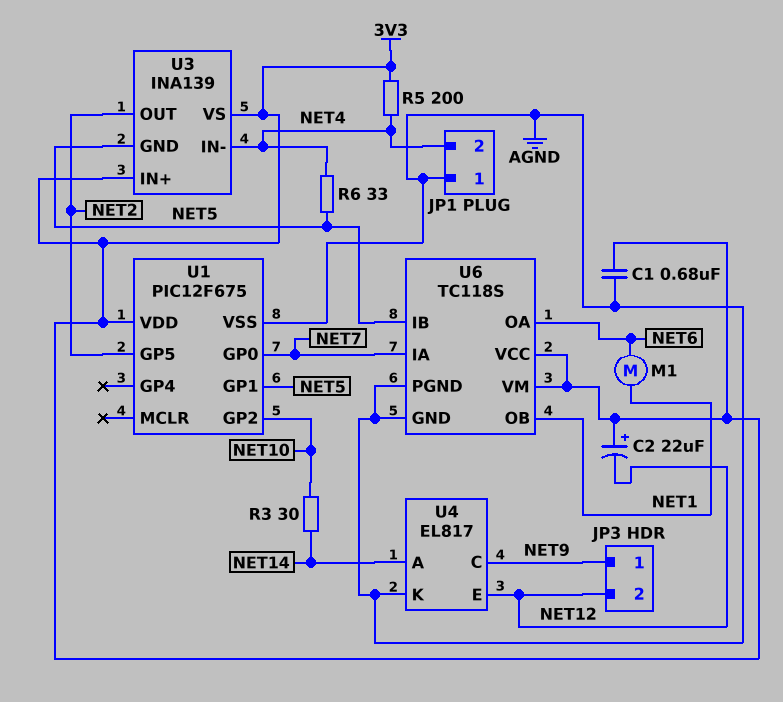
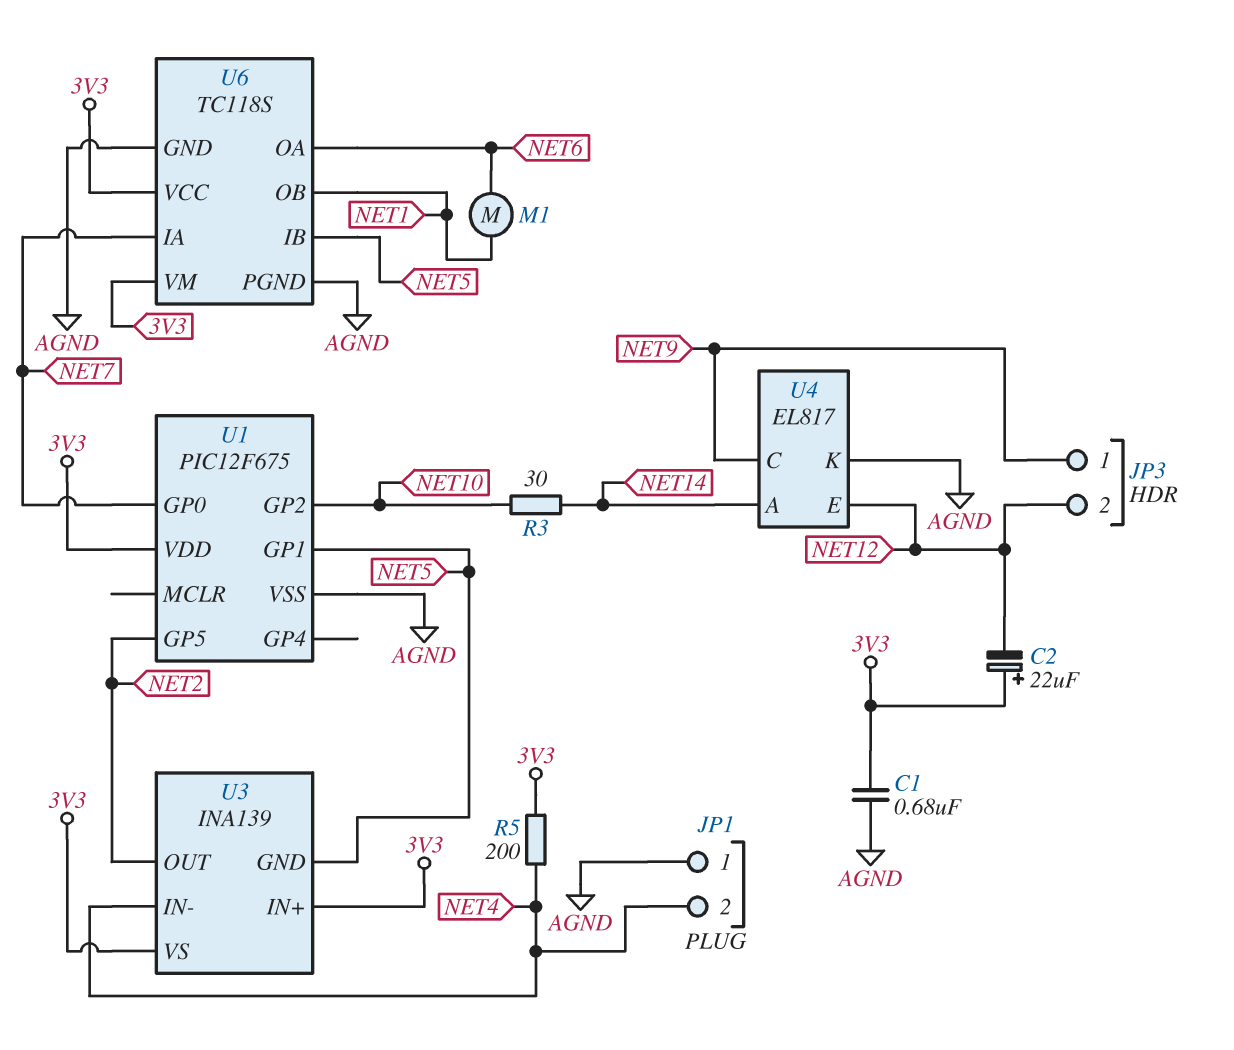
R6: 33 (NET4, NET5) -> none

